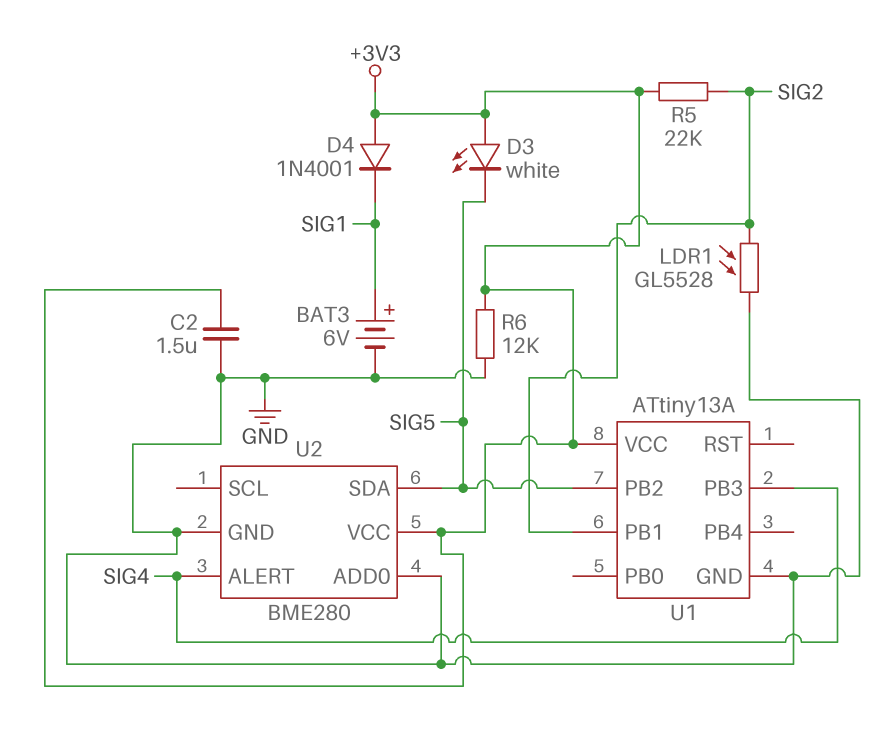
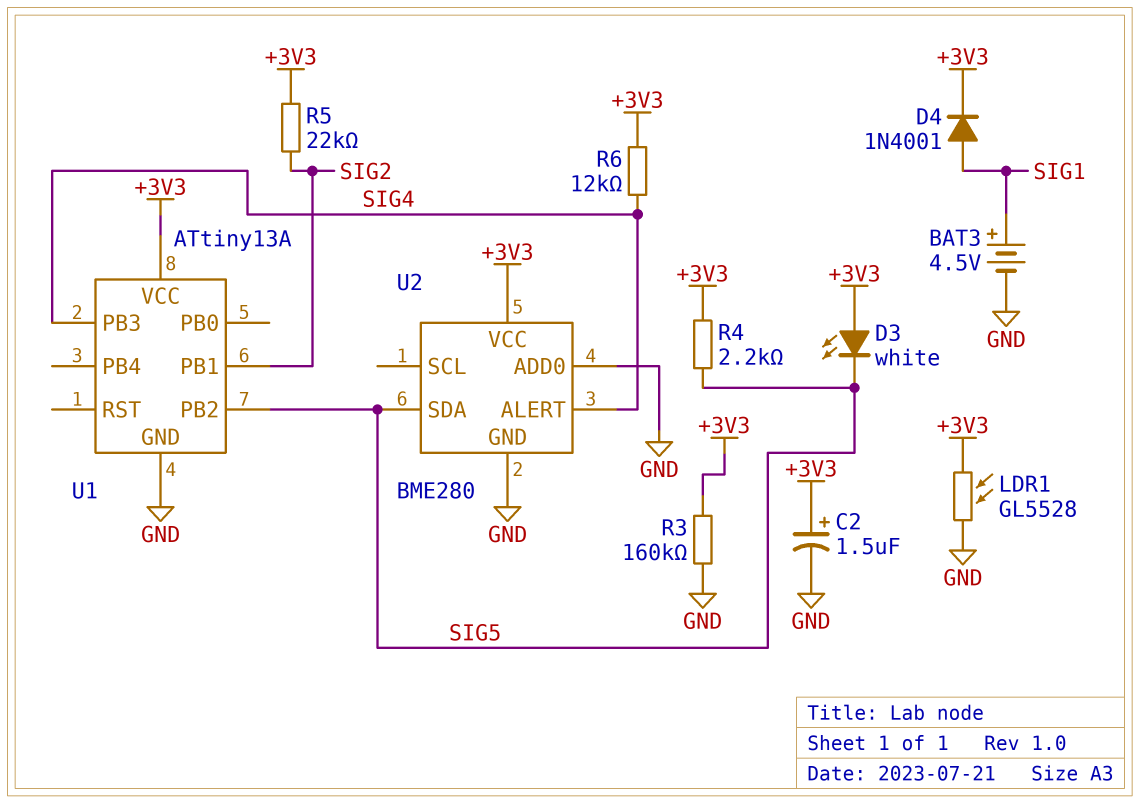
BAT3: 6V (plus SIG1, minus GND) -> 4.5V (plus SIG1, minus GND)
C2: 1.5uF (+3V3, GND) -> 1.5uF (plus +3V3, minus GND)
D4: diode 1N4001 (A +3V3, K SIG1) -> diode 1N4001 (A SIG1, K +3V3)
LDR1: GL5528 (GND, SIG2) -> GL5528 (+3V3, GND)
R3: none -> 160k (+3V3, GND)
R4: none -> 2.2k (+3V3, SIG5)
R6: 12k (+3V3, GND) -> 12k (+3V3, SIG4)

